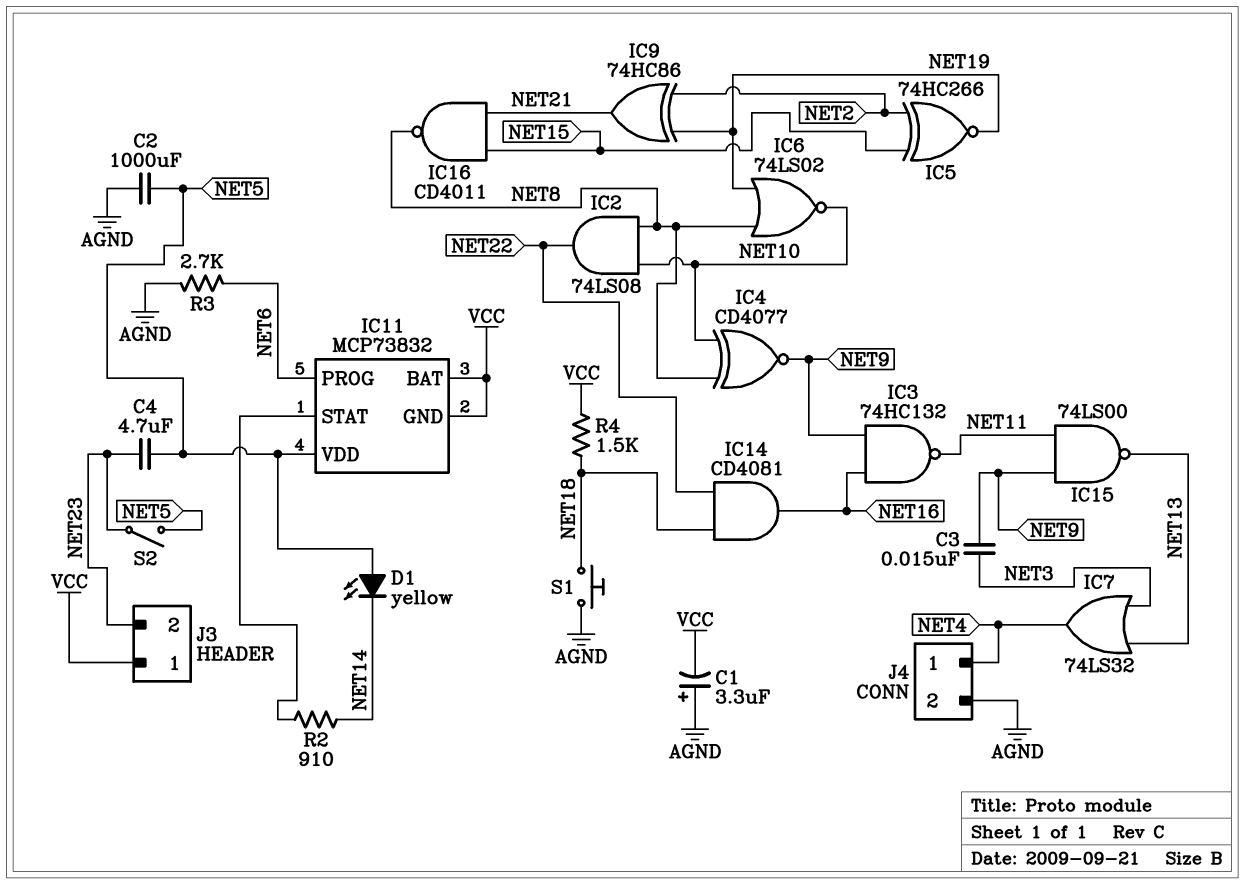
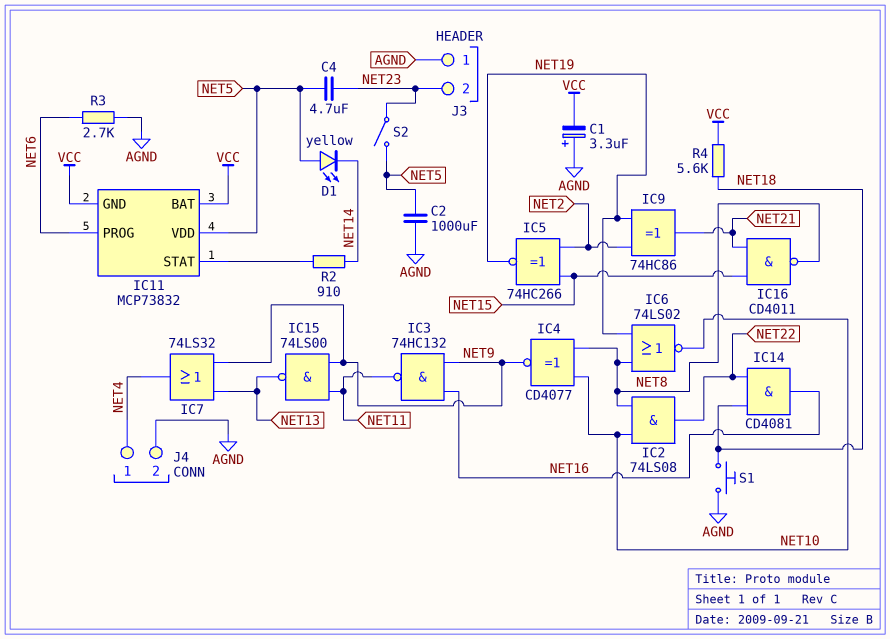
C3: 15nF (NET3, NET9) -> none
IC7: OR 74LS32 (in NET3, in NET13, out NET4) -> OR 74LS32 (in NET9, in NET13, out NET4)
J3 pin 1: VCC -> AGND
R4: 1.5k (NET18, VCC) -> 5.6k (NET18, VCC)

